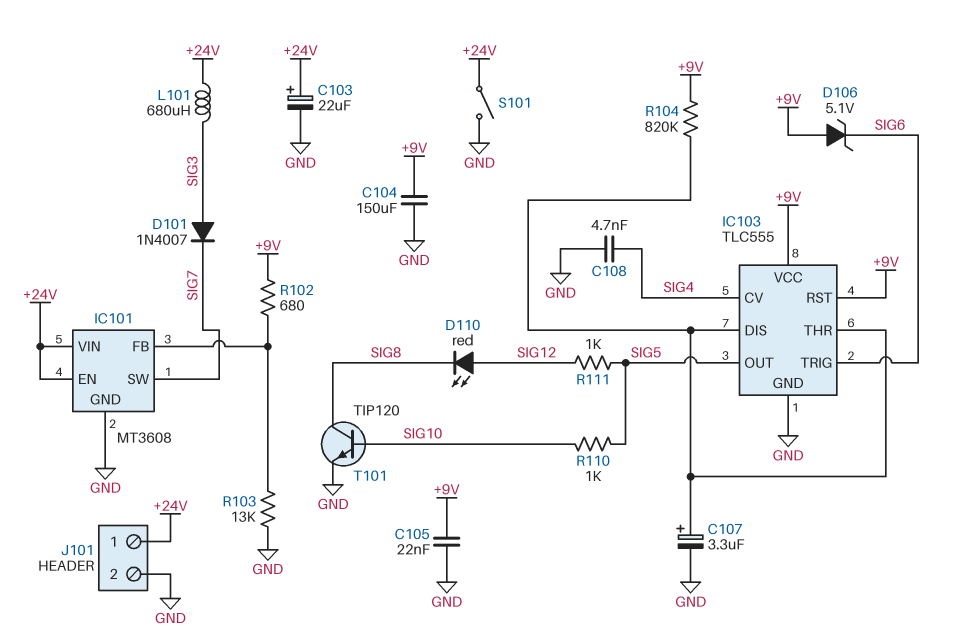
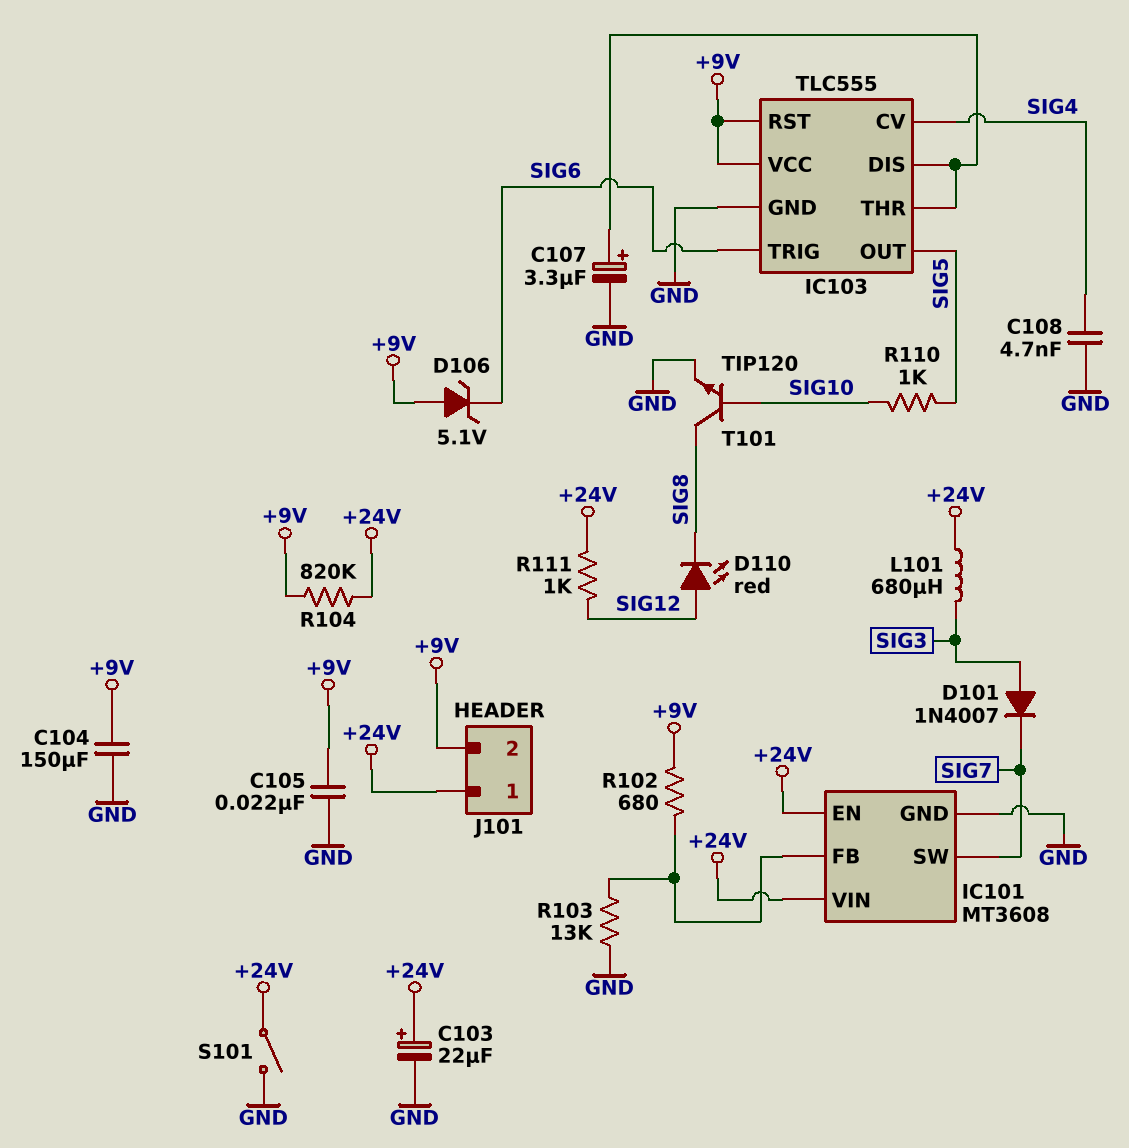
J101 pin 2: GND -> +9V
R104: 820k (+9V, IC103/DIS) -> 820k (+9V, +24V)
R111: 1k (SIG5, SIG12) -> 1k (+24V, SIG12)

